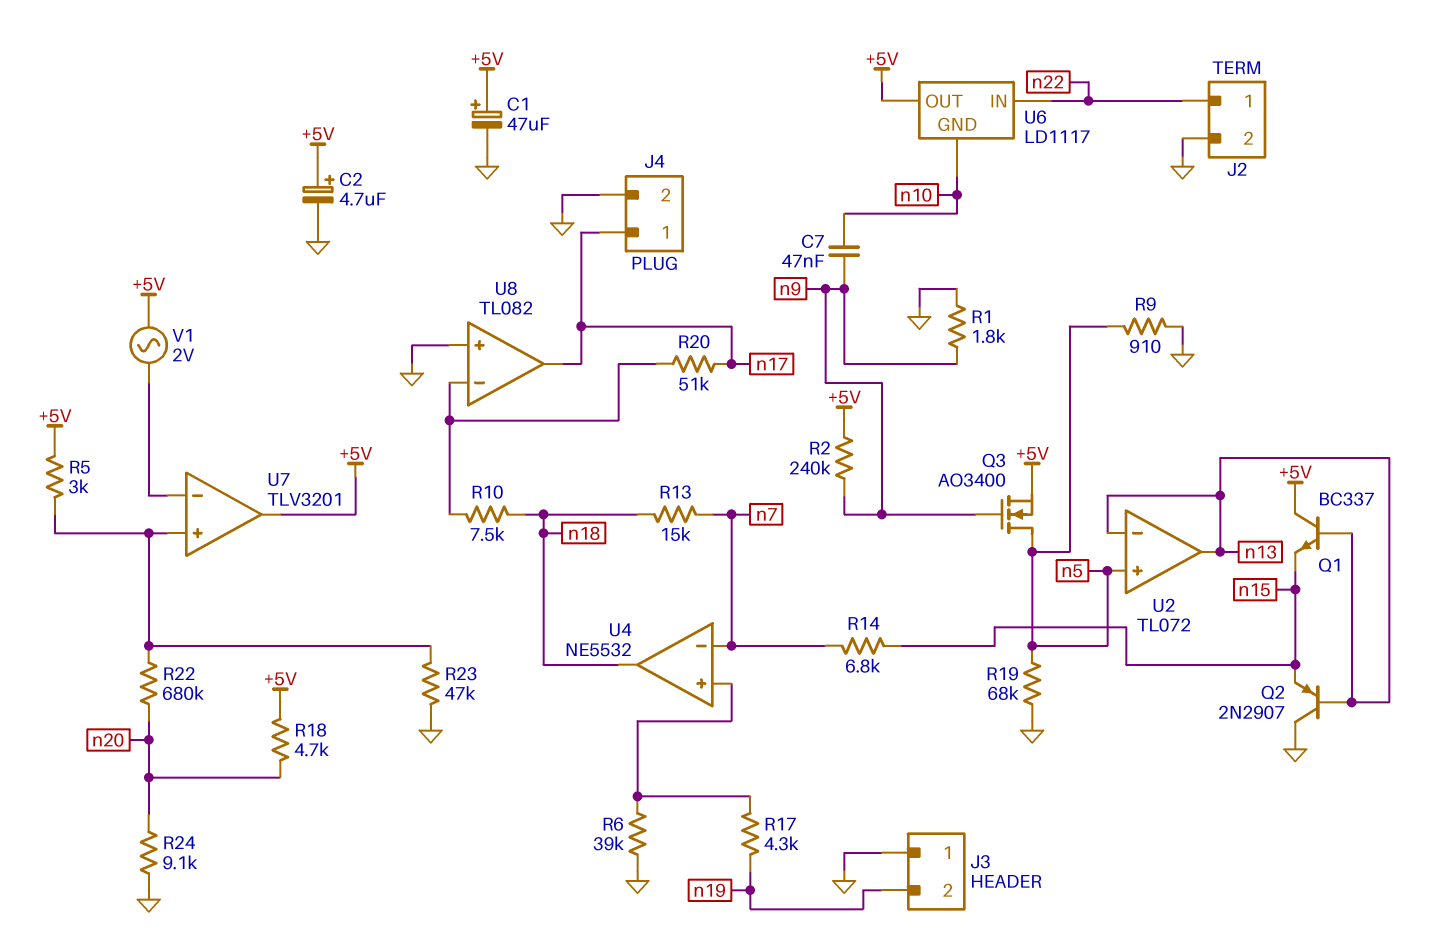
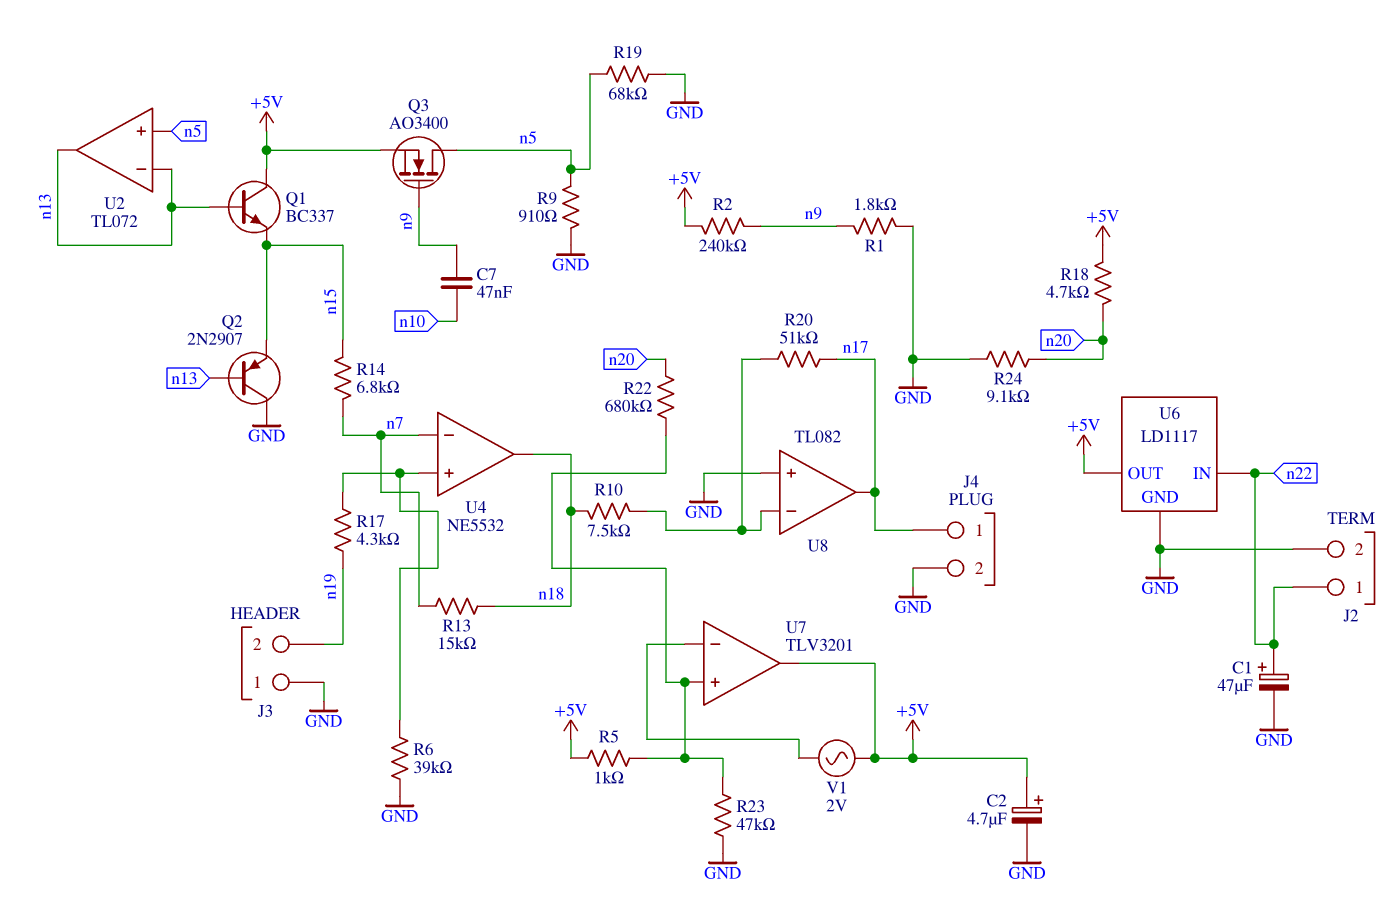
C1: 47uF (plus +5V, minus GND) -> 47uF (plus n22, minus GND)
R5: 3k (+5V, U7/in+) -> 1k (+5V, U7/in+)
U6 pin GND: n10 -> GND

